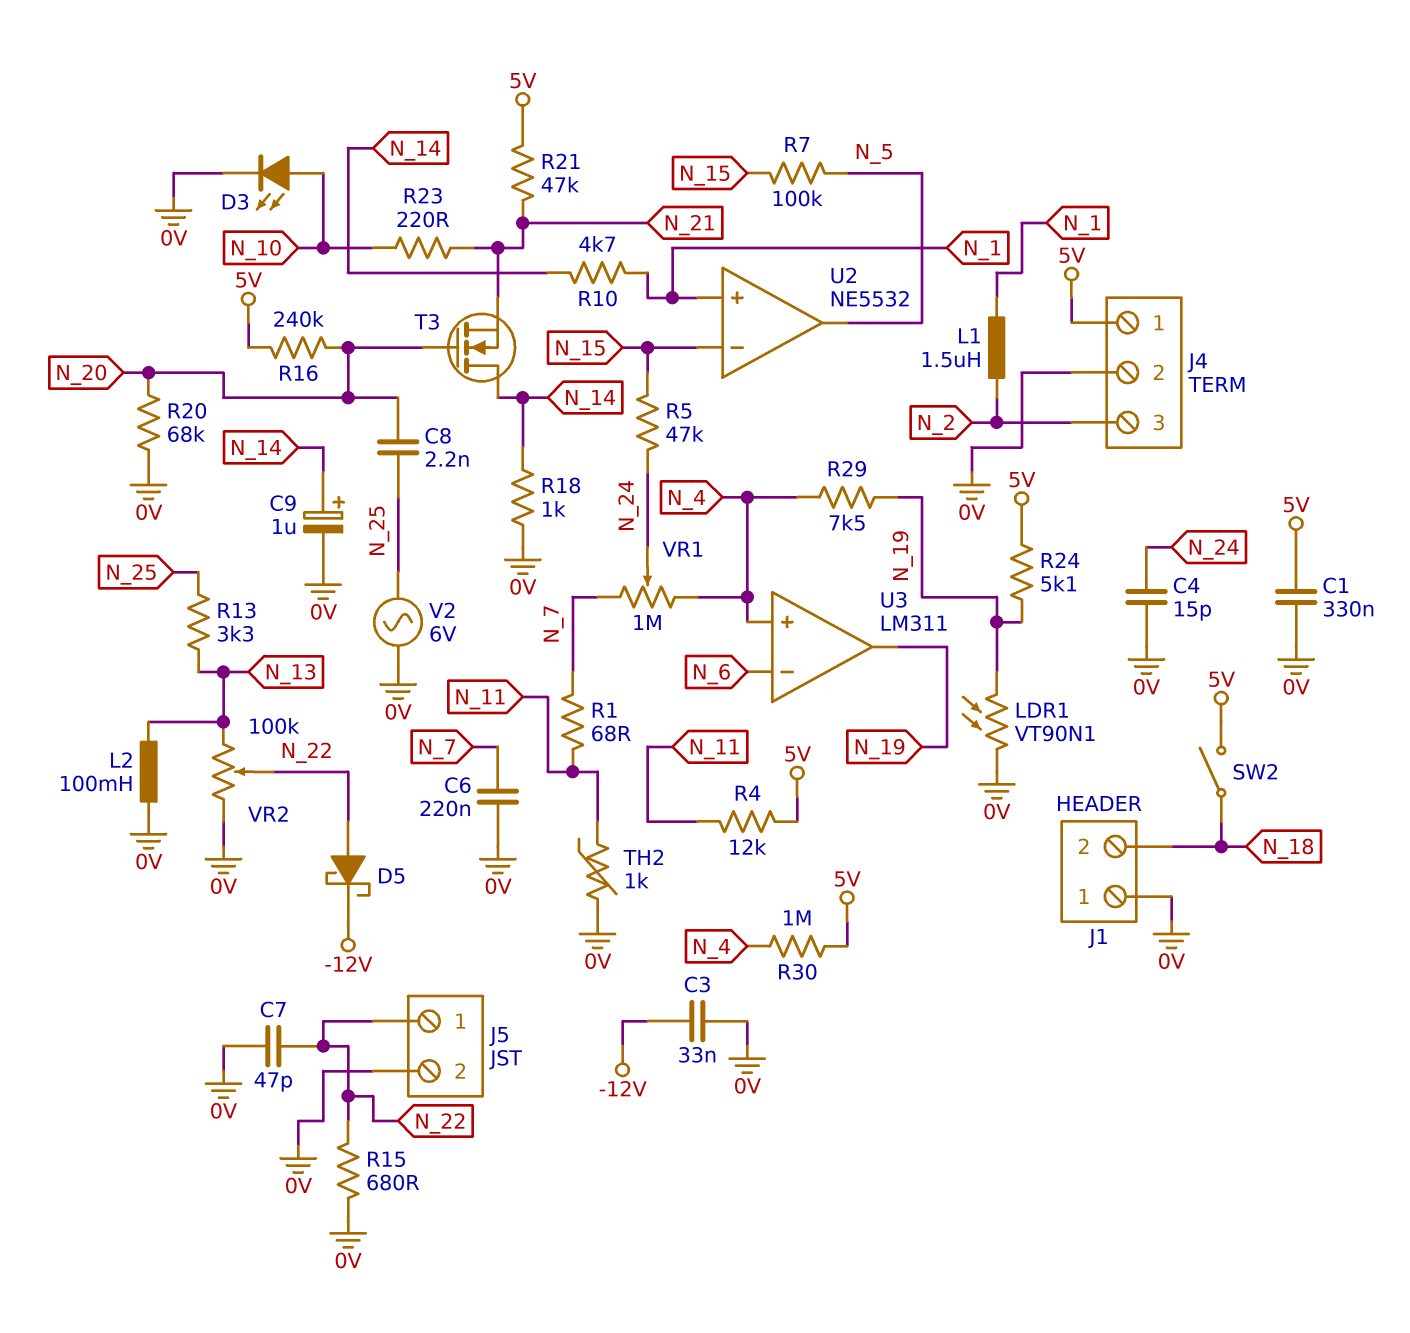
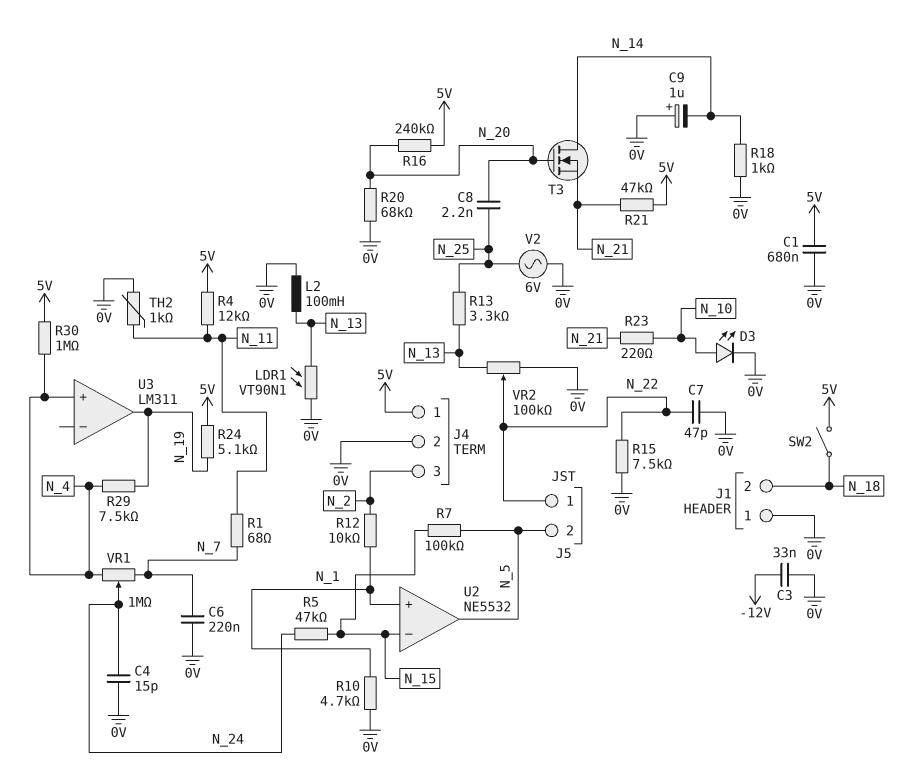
C1: 330nF (0V, 5V) -> 680nF (0V, 5V)
C9: 1uF (plus N_14, minus 0V) -> 1uF (plus 0V, minus N_14)
D5: schottky (A N_22, K -12V) -> none
J5 pin 2: 0V -> N_5
L1: 1.5uH (N_1, N_2) -> none
LDR1: VT90N1 (0V, N_19) -> VT90N1 (0V, N_13)
R10: 4.7k (N_1, N_14) -> 4.7k (0V, N_1)
R12: none -> 10k (N_1, N_2)
R15: 680 (0V, N_22) -> 7.5k (0V, N_22)
U3 pin in-: N_6 -> none

